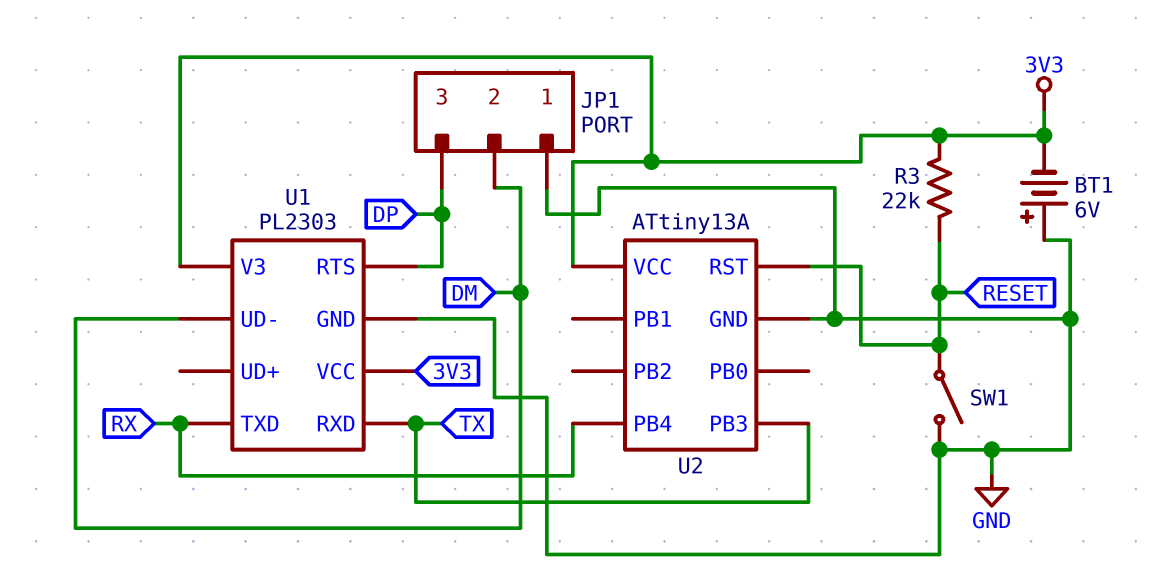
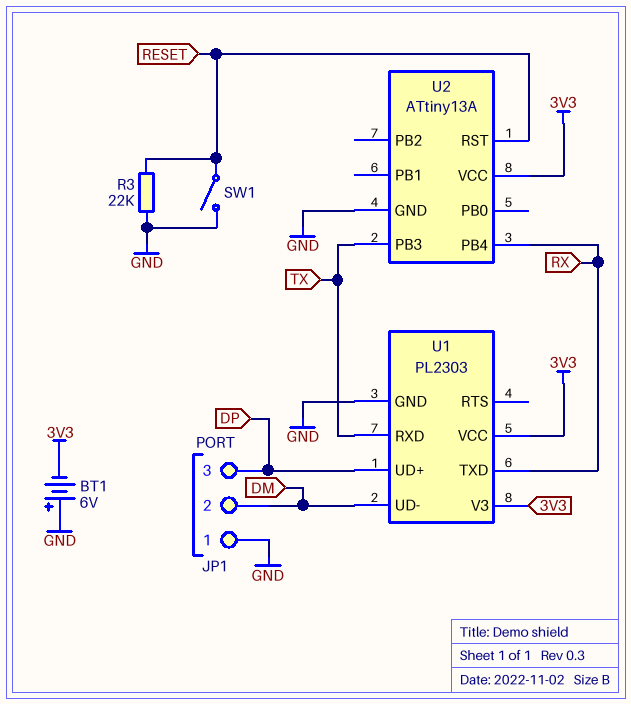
R3: 22k (3V3, RESET) -> 22k (GND, RESET)
U1 pin RTS: DP -> none
U1 pin UD+: none -> DP

